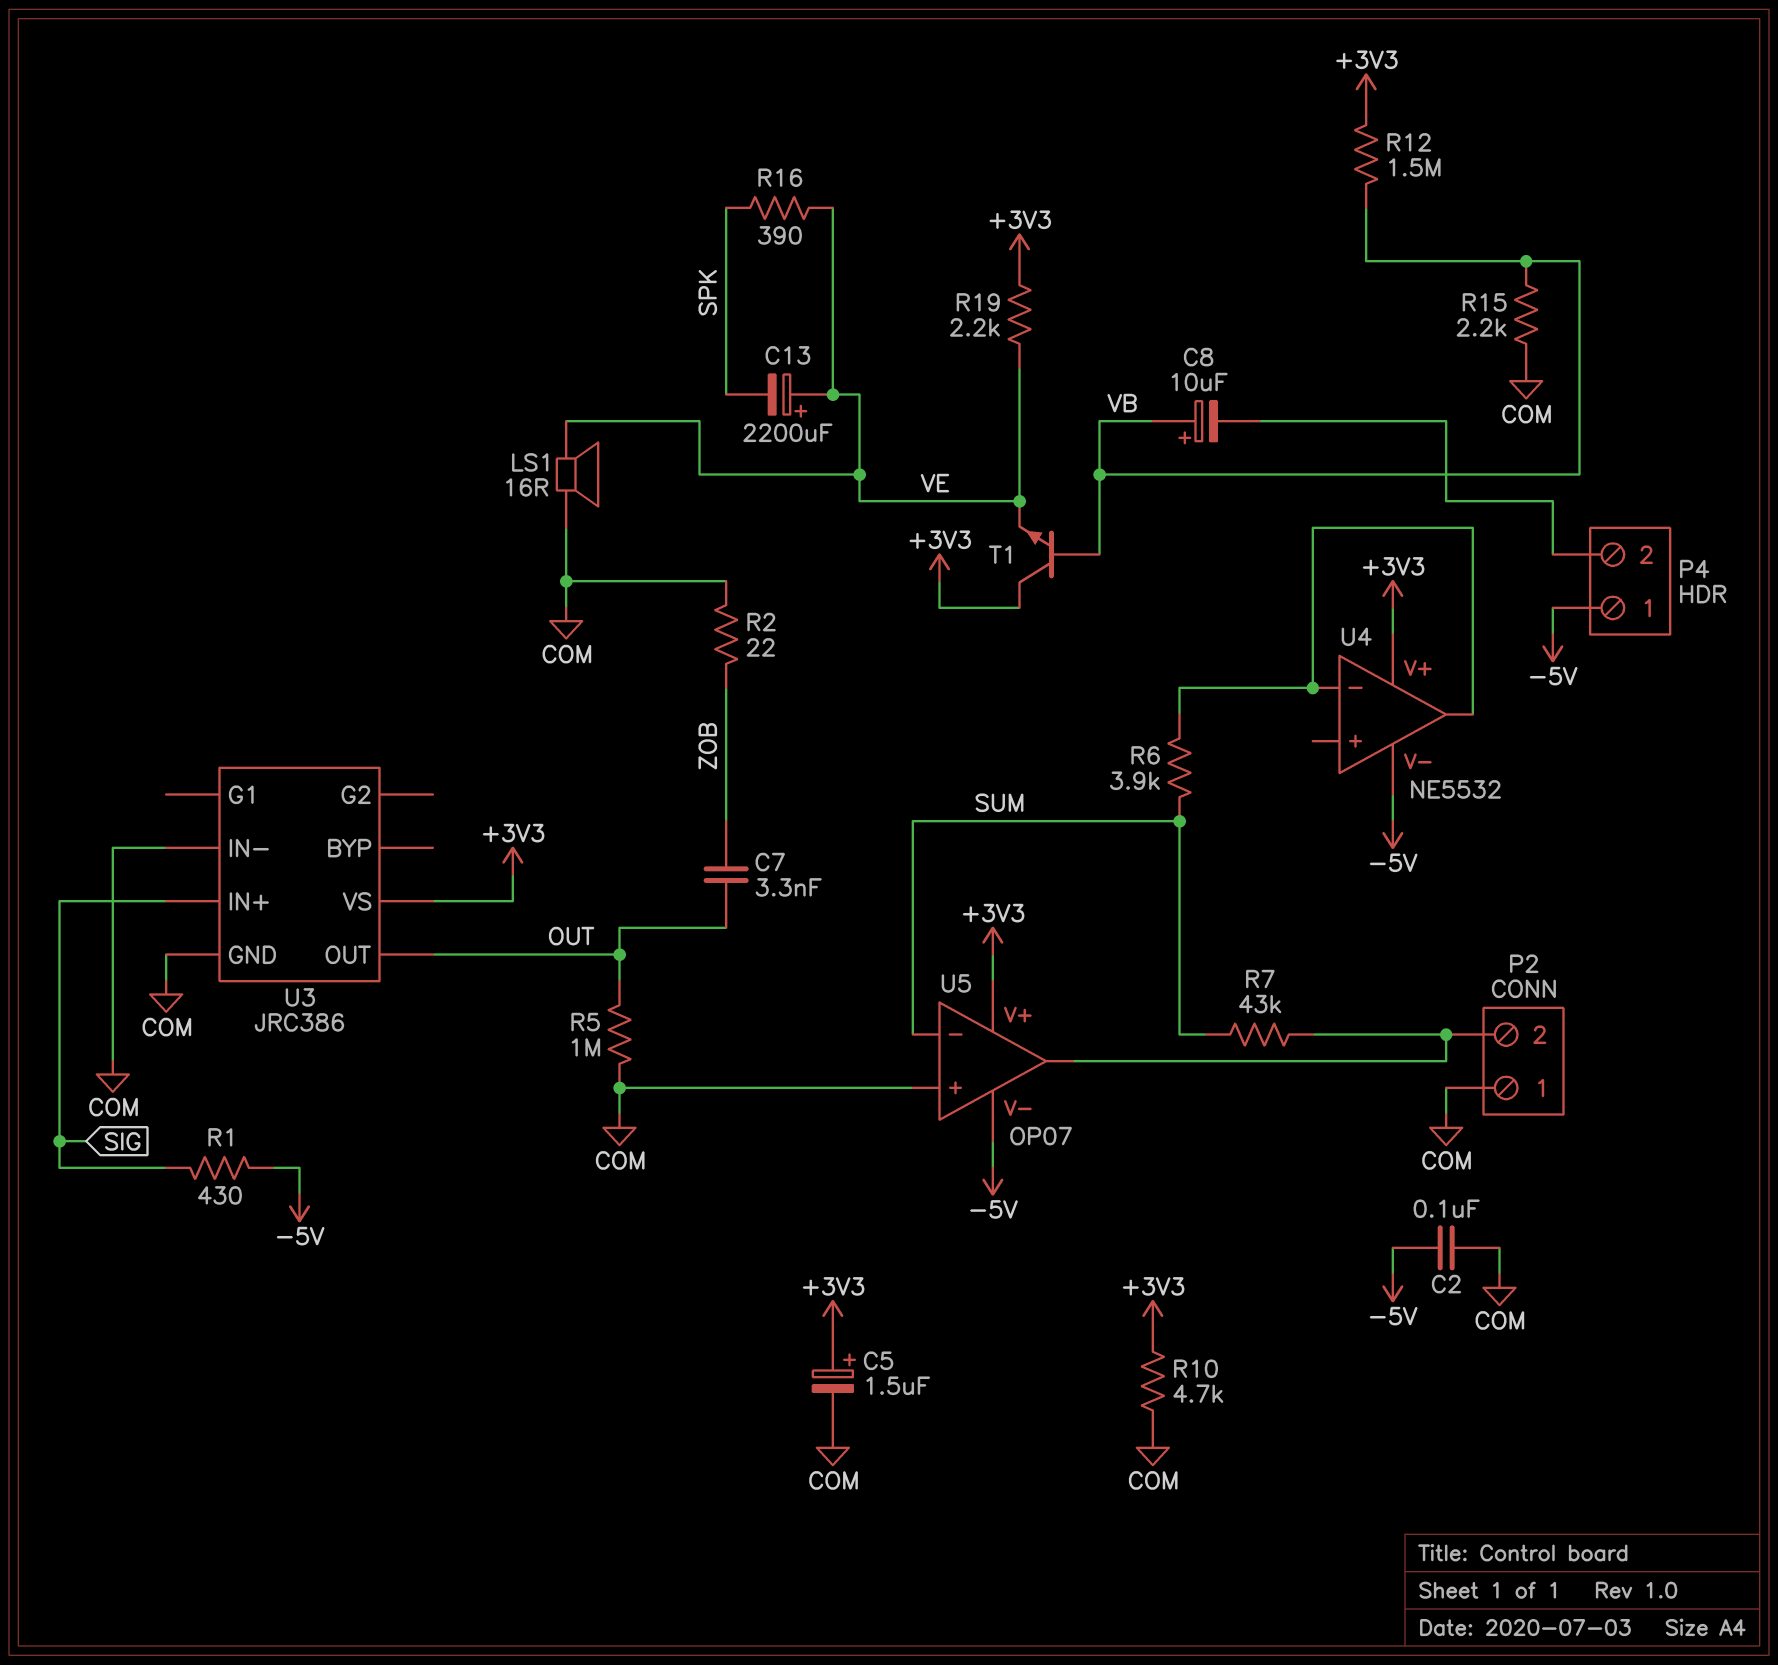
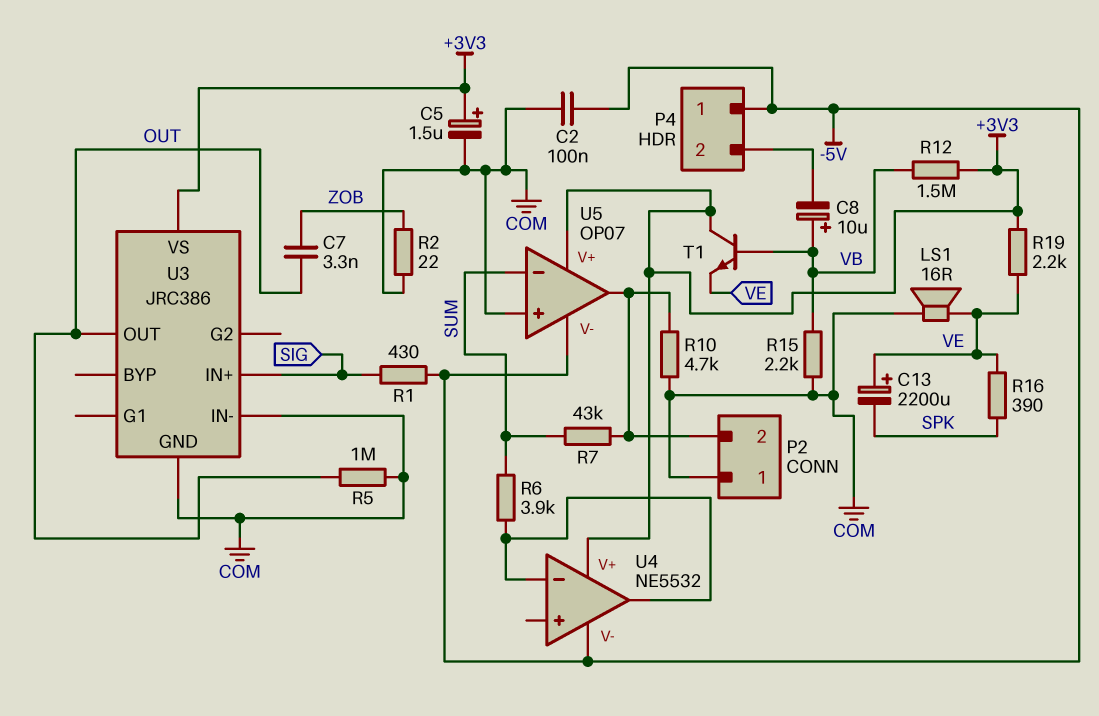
R10: 4.7k (+3V3, COM) -> 4.7k (COM, P2/2)

